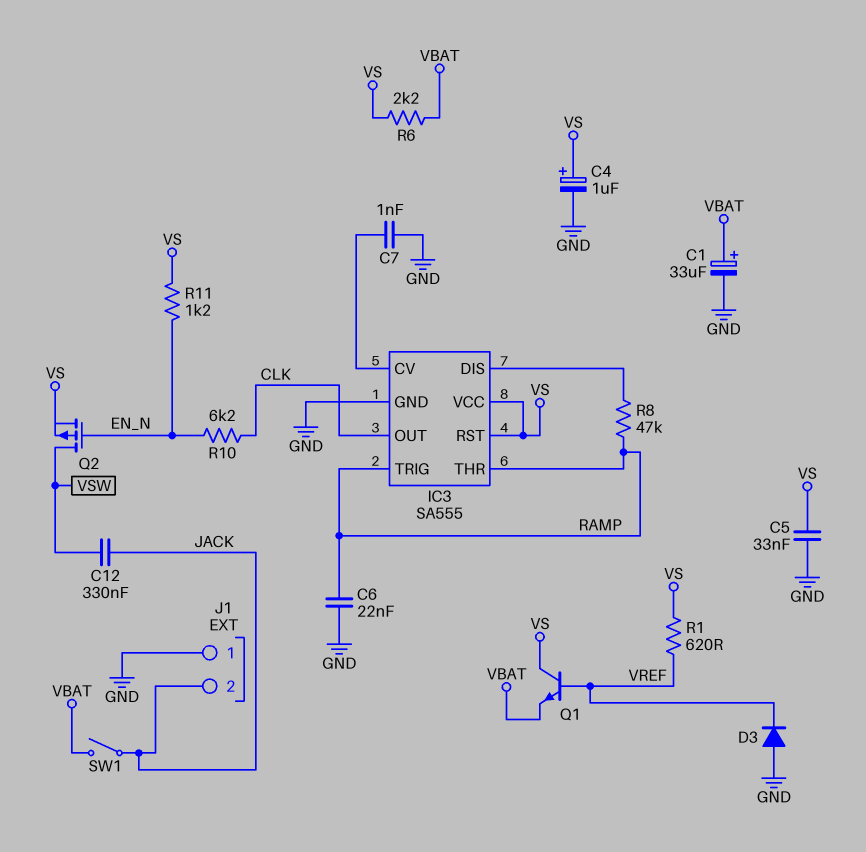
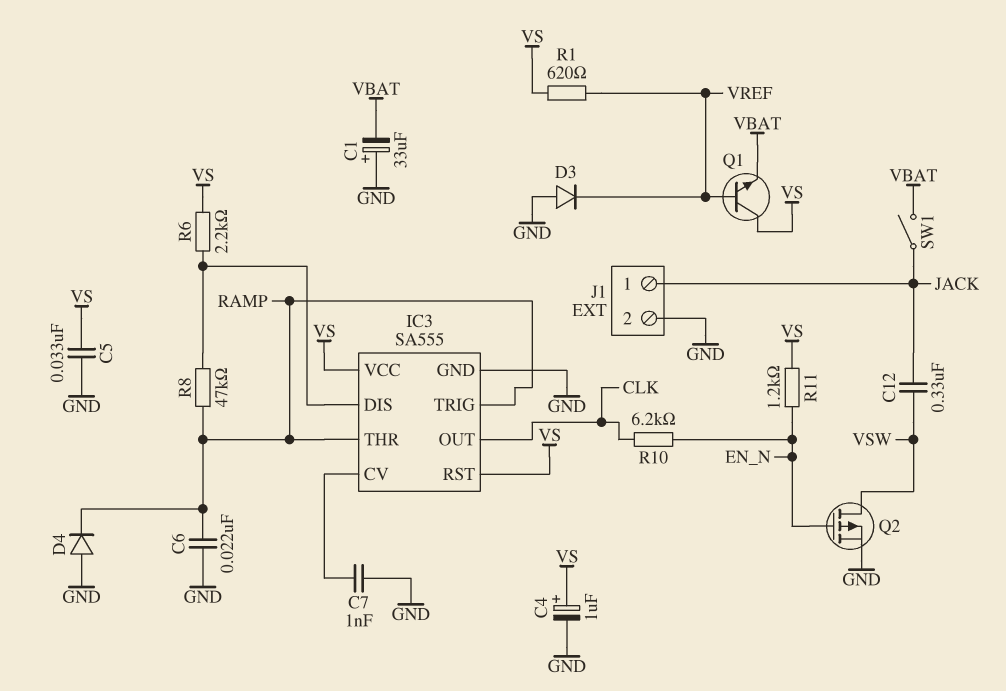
C1: 33uF (plus VBAT, minus GND) -> 33uF (plus GND, minus VBAT)
D4: none -> diode (A GND, K RAMP)
J1 pin 1: GND -> JACK
J1 pin 2: JACK -> GND
Q2: PMOS (G EN_N, D VSW, S VS) -> PMOS (G EN_N, D VSW, S GND)
R6: 2.2k (VBAT, VS) -> 2.2k (IC3/DIS, VS)

